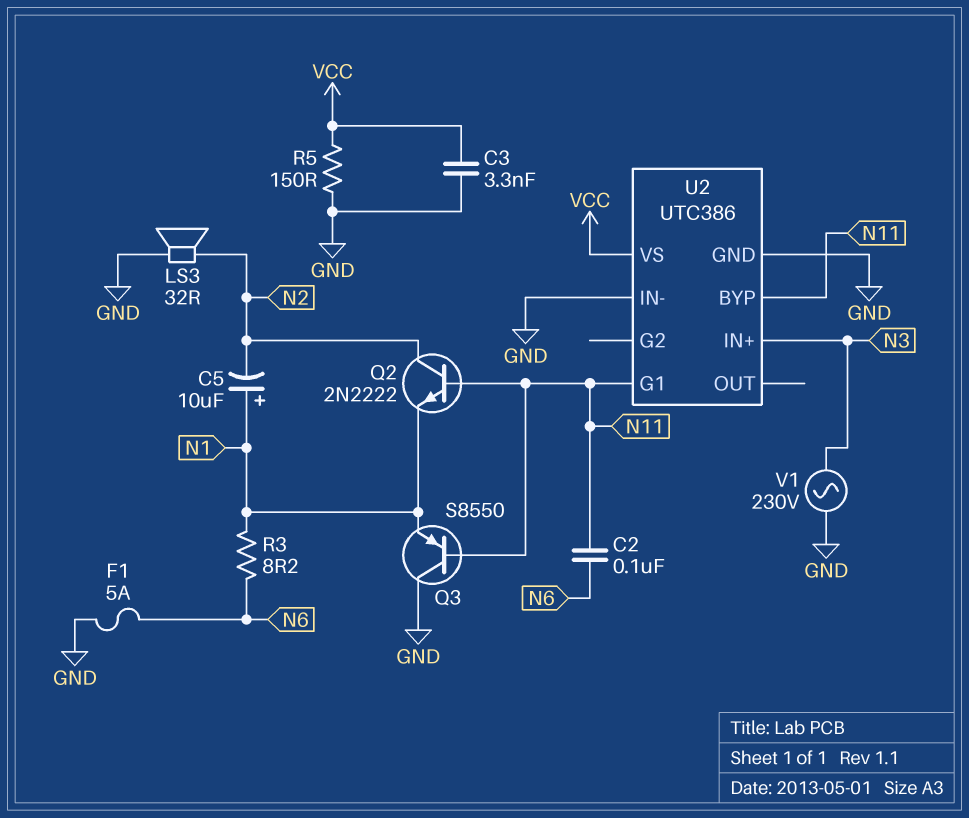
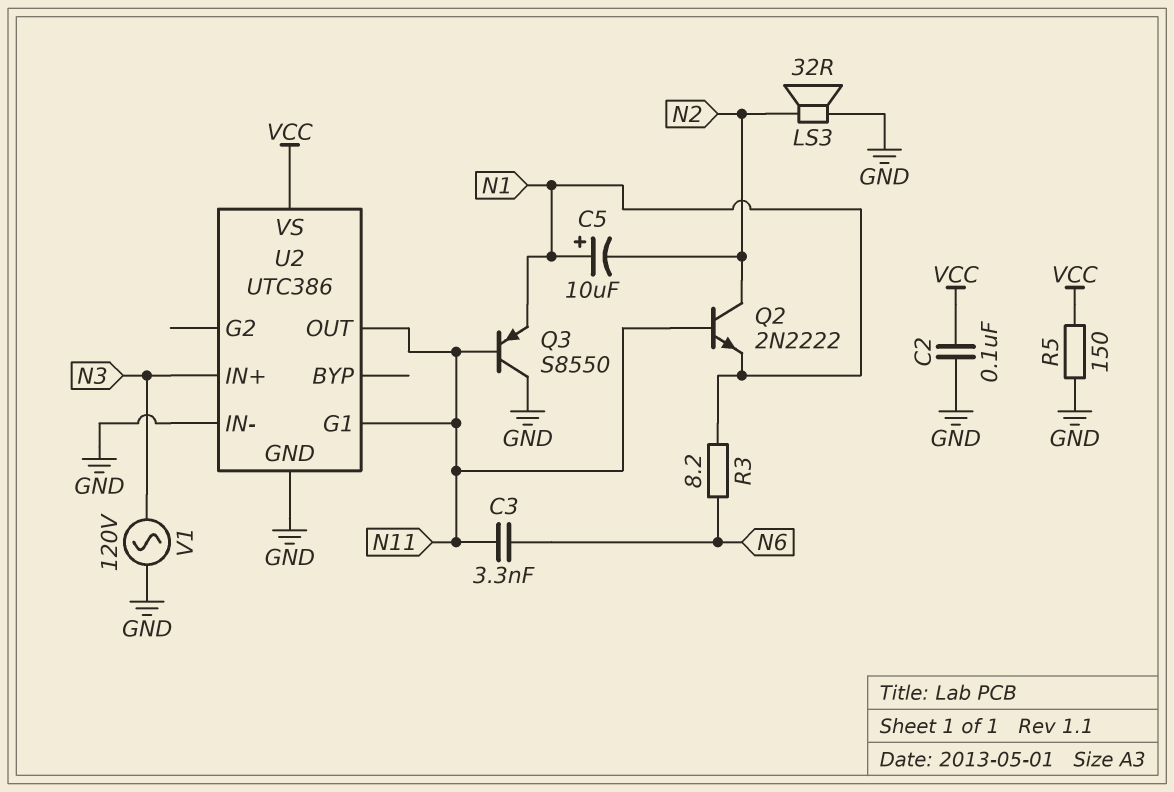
C2: 100nF (N6, N11) -> 100nF (GND, VCC)
C3: 3.3nF (GND, VCC) -> 3.3nF (N6, N11)
F1: 5A (GND, N6) -> none
U2 pin BYP: N11 -> none
U2 pin OUT: none -> N11
V1: AC 230V (GND, N3) -> AC 120V (GND, N3)

